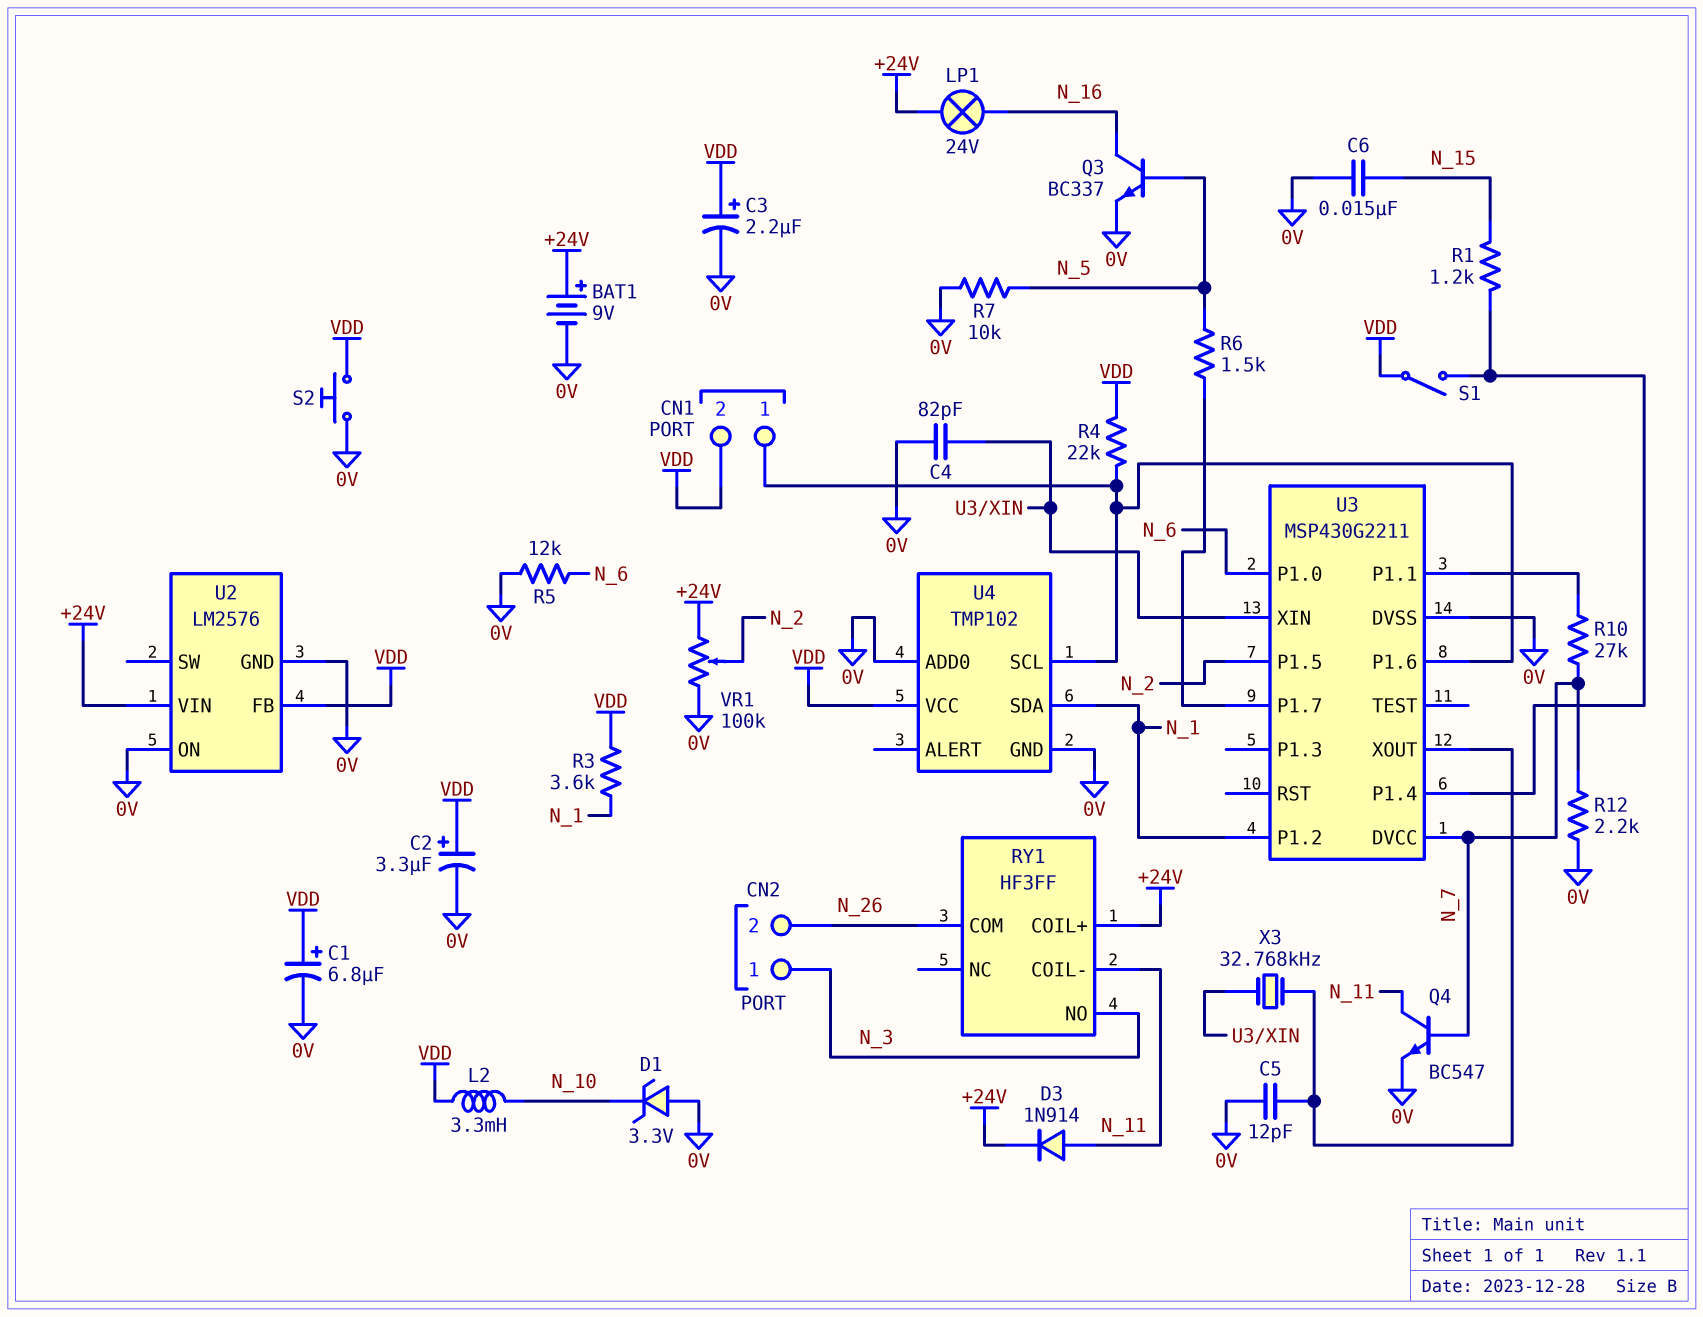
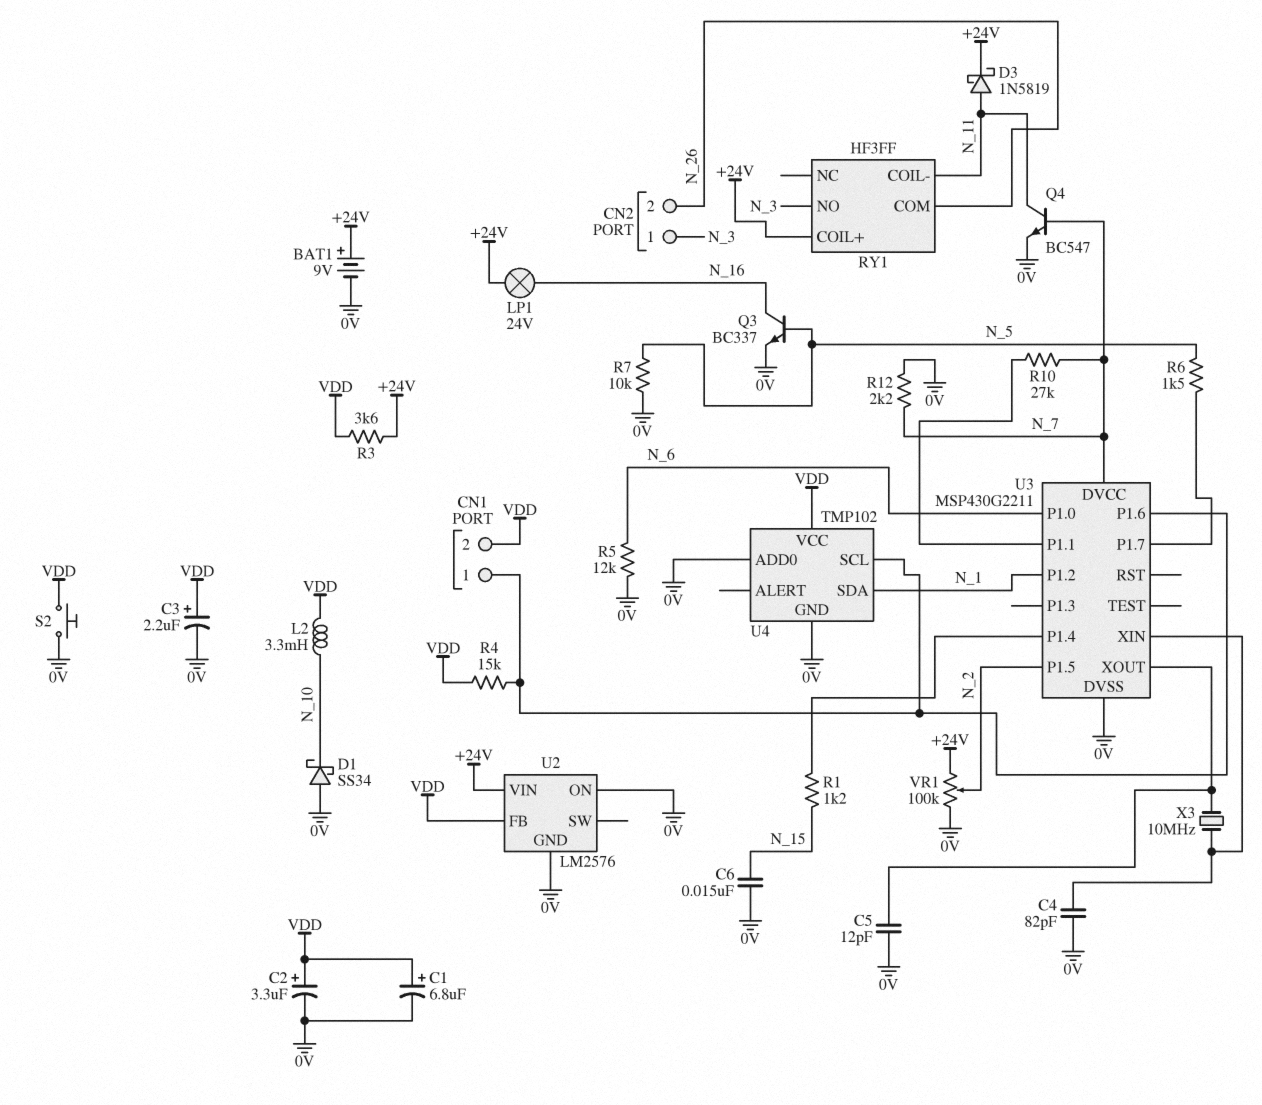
D1: zener 3.3V (A 0V, K N_10) -> schottky SS34 (A 0V, K N_10)
D3: diode 1N914 (A N_11, K +24V) -> schottky 1N5819 (A N_11, K +24V)
R3: 3.6k (N_1, VDD) -> 3.6k (+24V, VDD)
R4: 22k (CN1/1, VDD) -> 15k (CN1/1, VDD)
S1: switch (U3/P1.4, VDD) -> none
X3: 32.768kHz (U3/XIN, U3/XOUT) -> 10MHz (U3/XIN, U3/XOUT)

